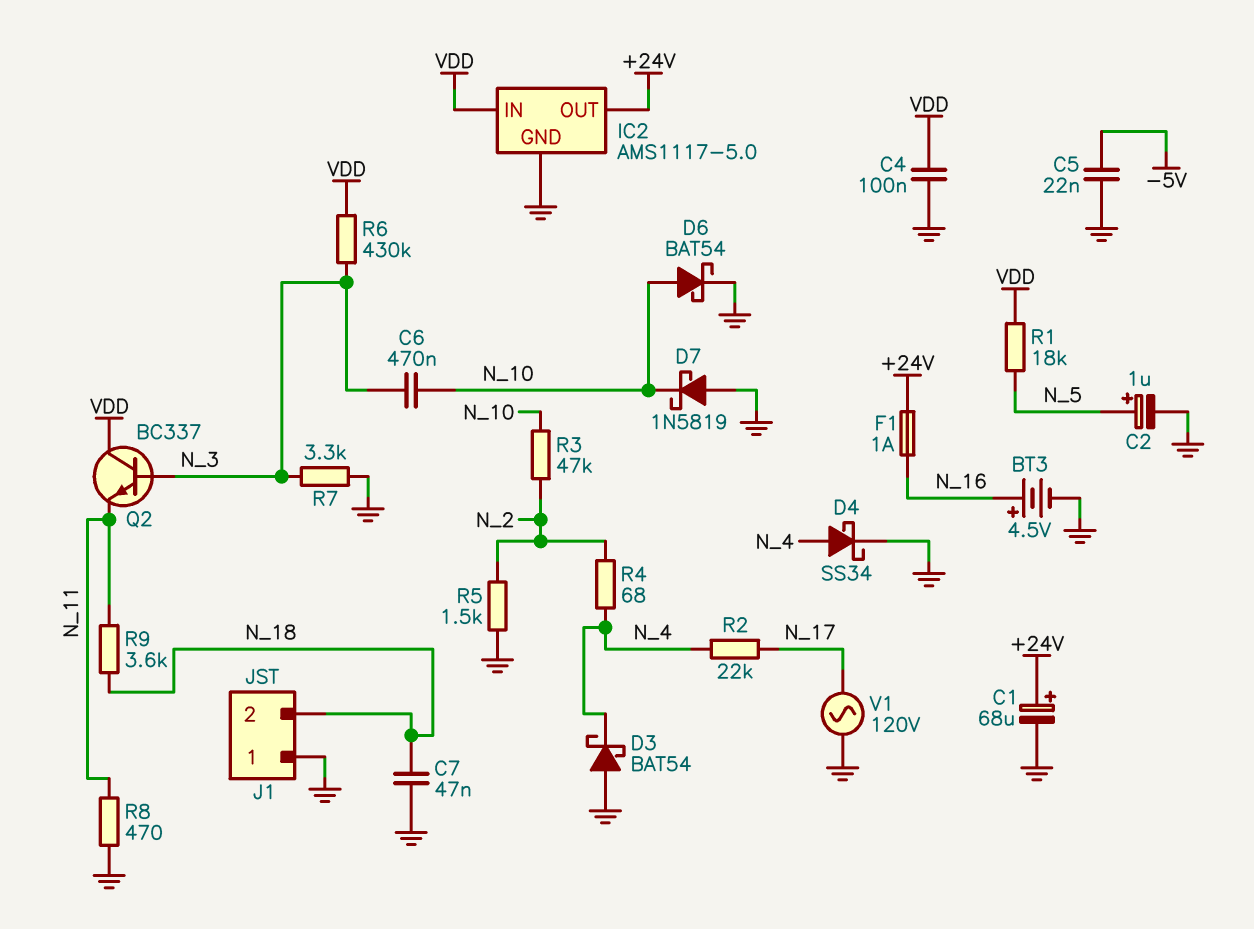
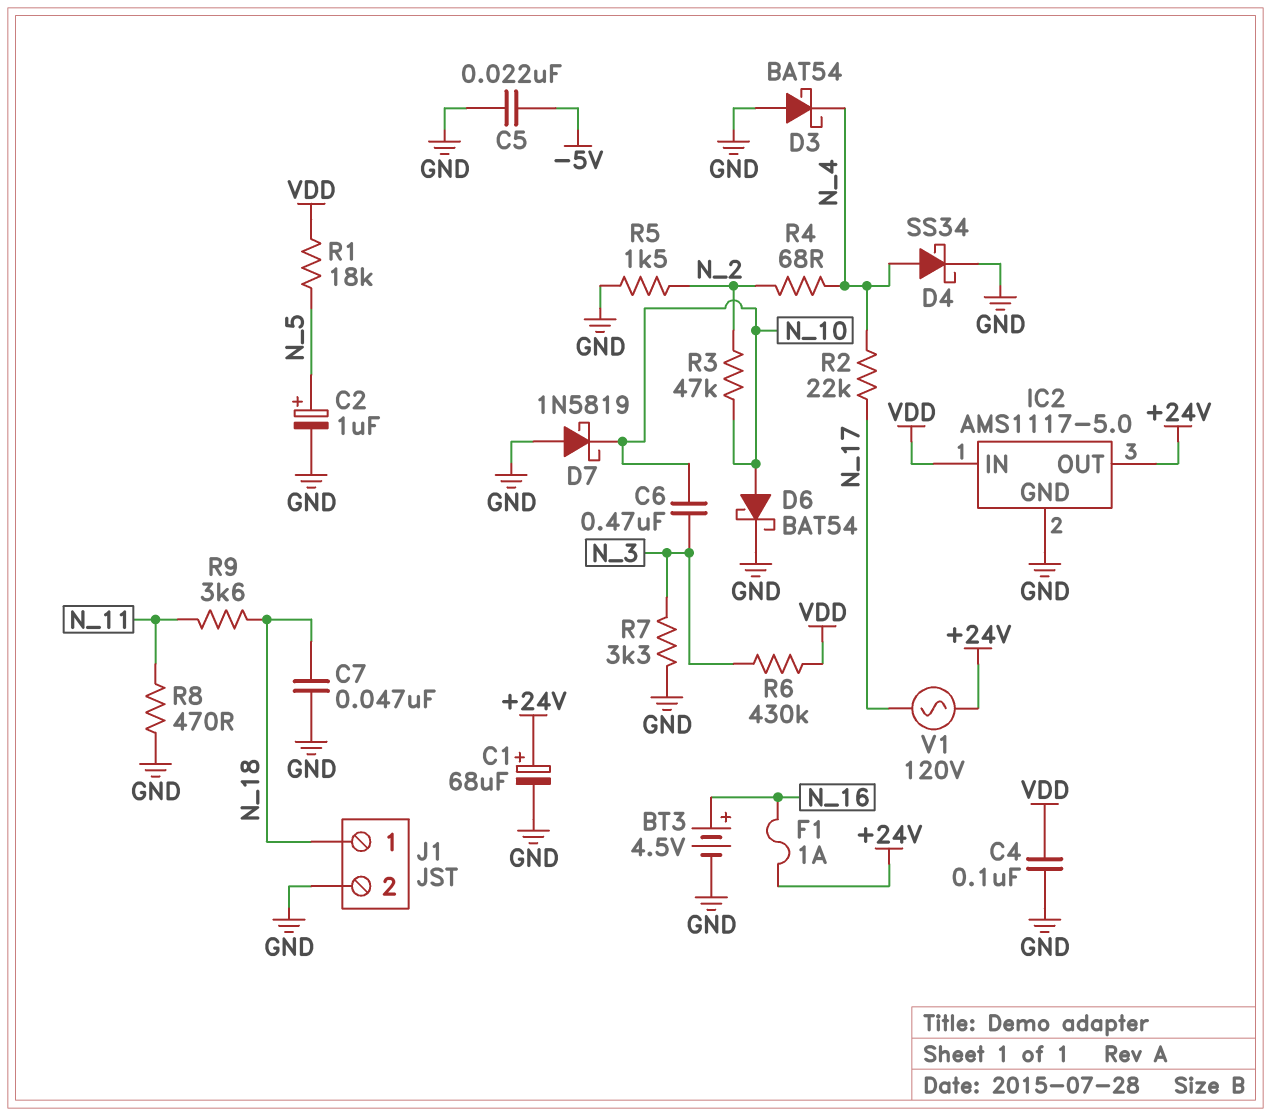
J1 pin 1: GND -> N_18
J1 pin 2: N_18 -> GND
Q2: NPN BC337 (B N_3, C VDD, E N_11) -> none
V1: AC 120V (GND, N_17) -> AC 120V (+24V, N_17)

